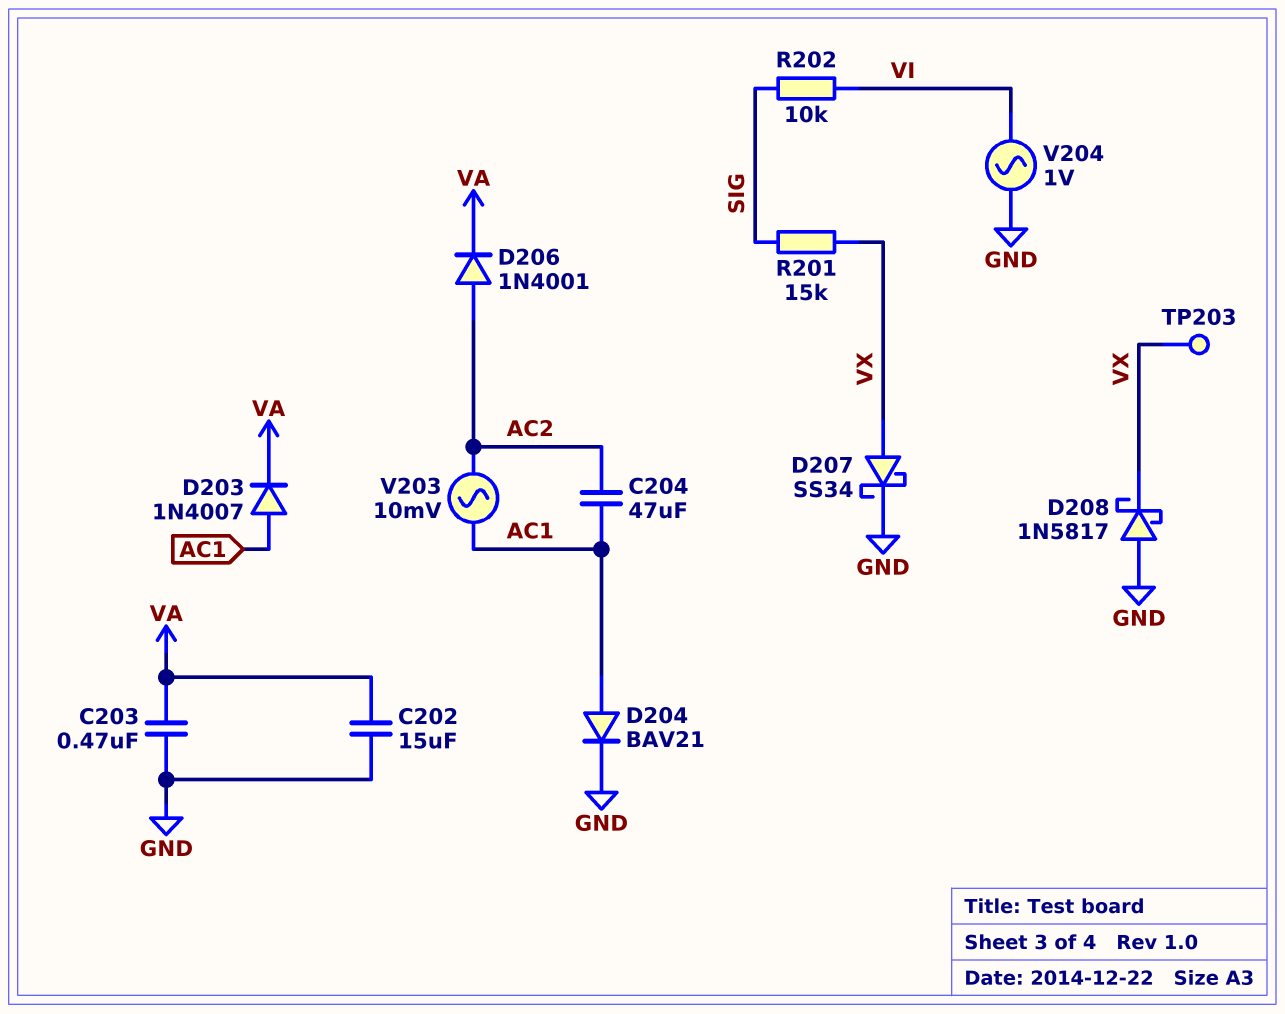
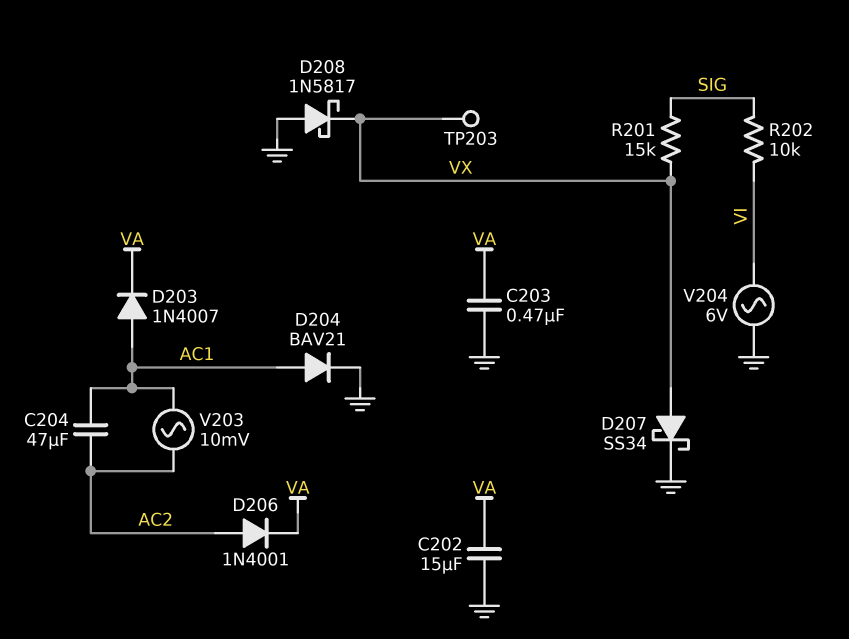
V204: AC 1V (GND, VI) -> AC 6V (GND, VI)

